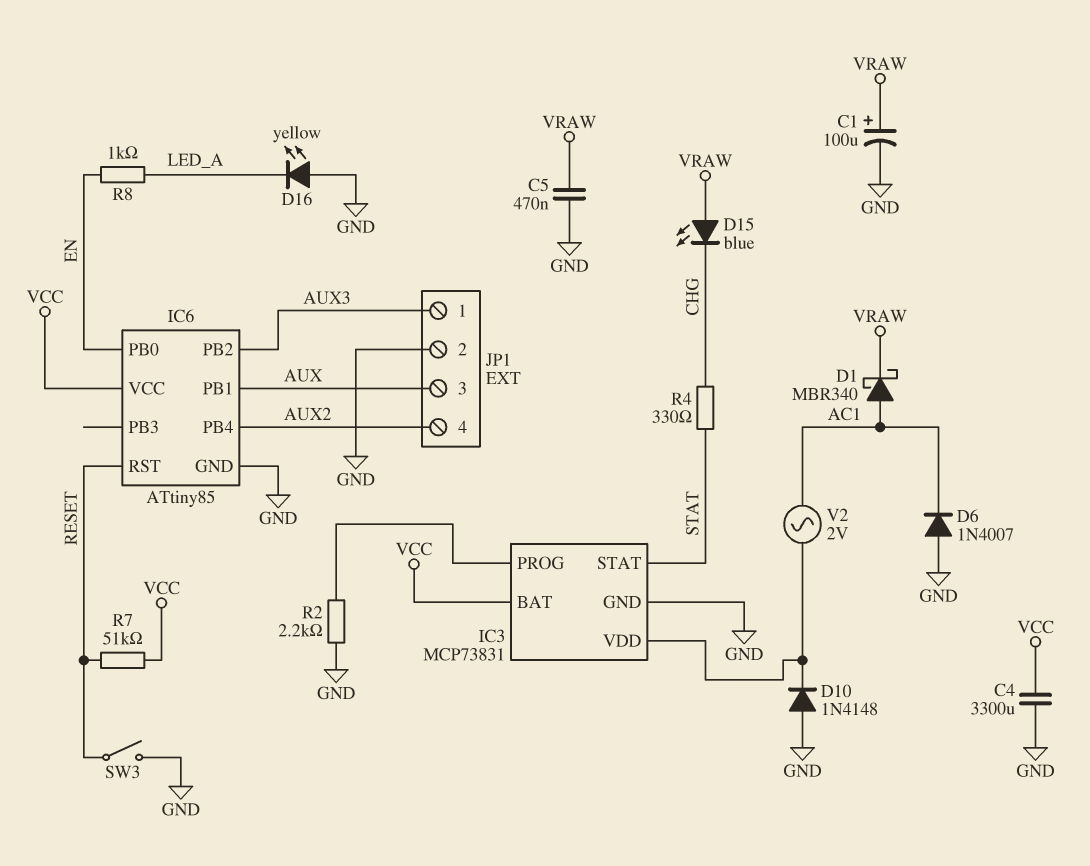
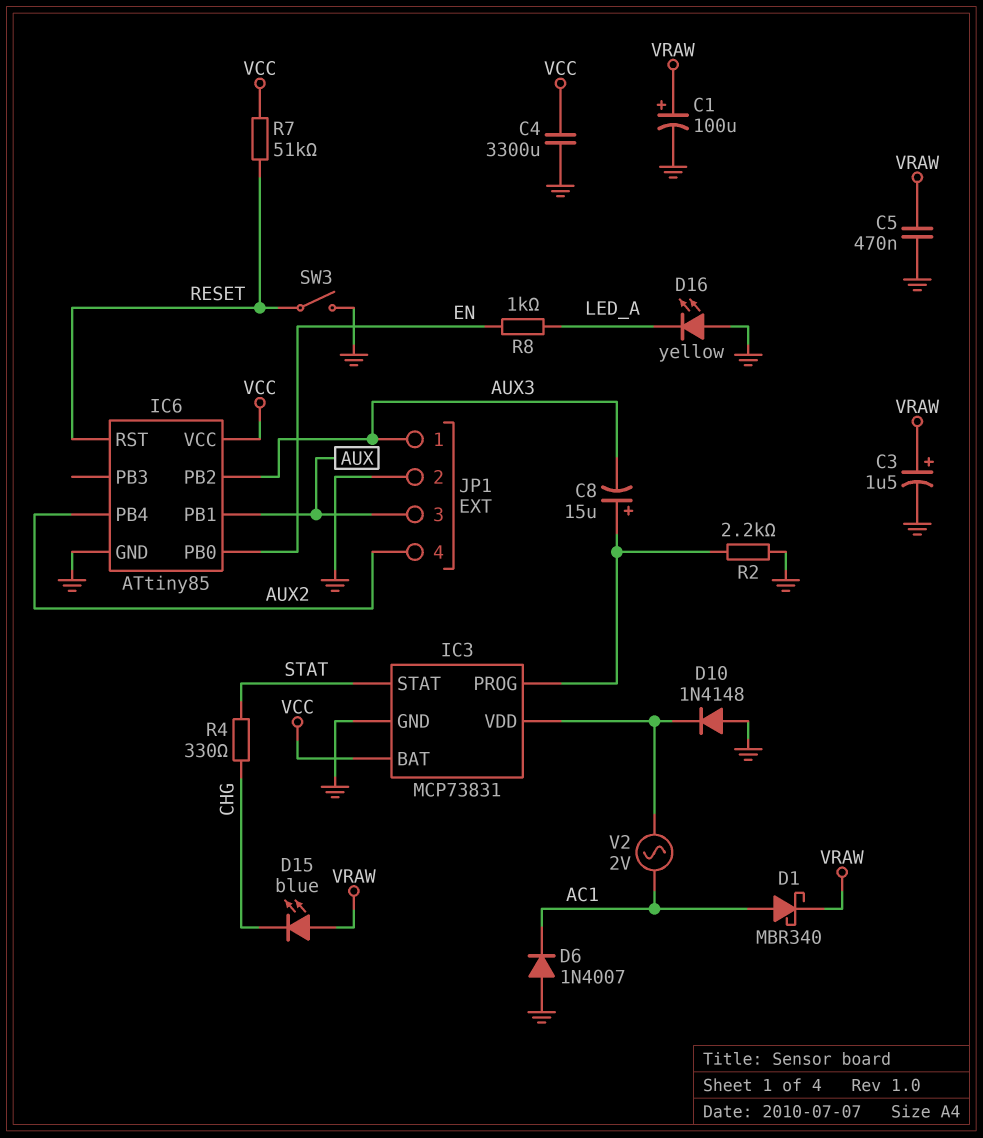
C3: none -> 1.5uF (plus VRAW, minus GND)
C8: none -> 15uF (plus IC3/PROG, minus AUX3)

